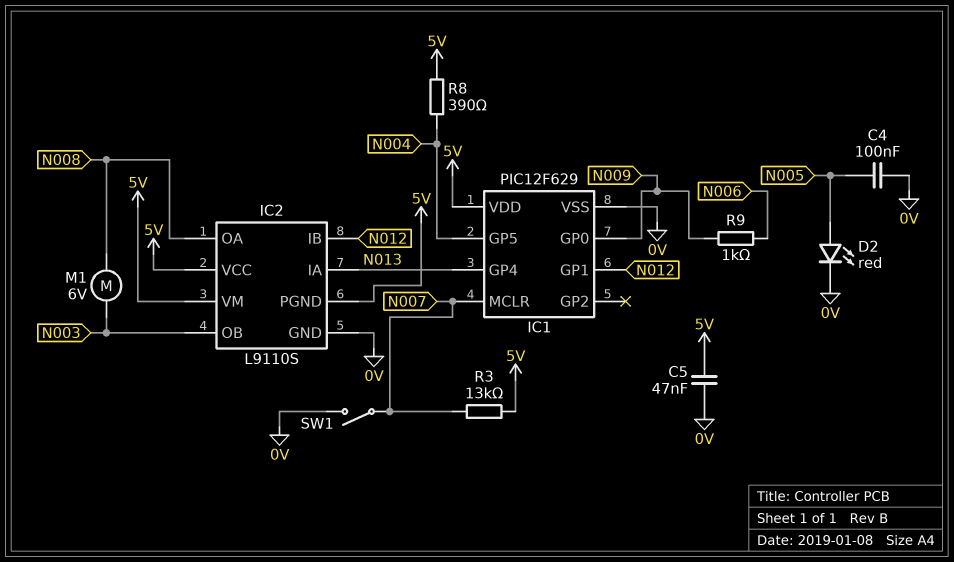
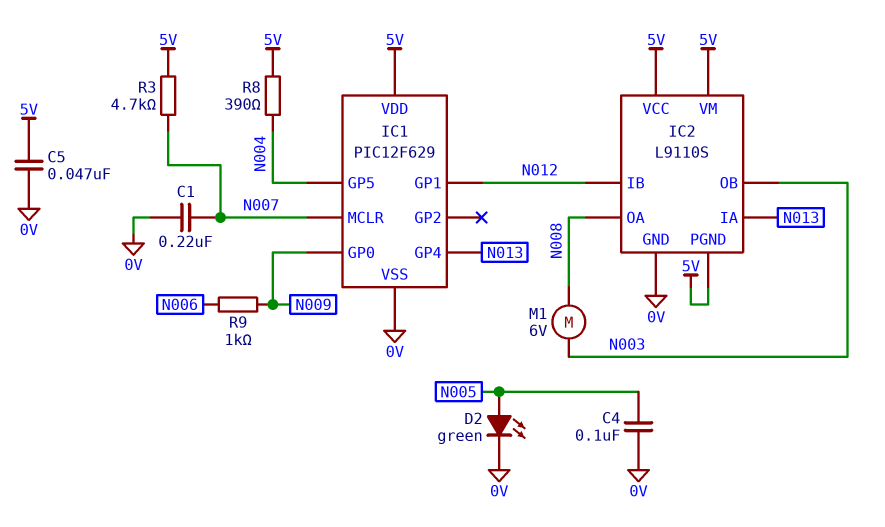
C1: none -> 220nF (0V, N007)
D2: LED red (A N005, K 0V) -> LED green (A N005, K 0V)
R3: 13k (5V, N007) -> 4.7k (5V, N007)
SW1: switch (0V, N007) -> none

